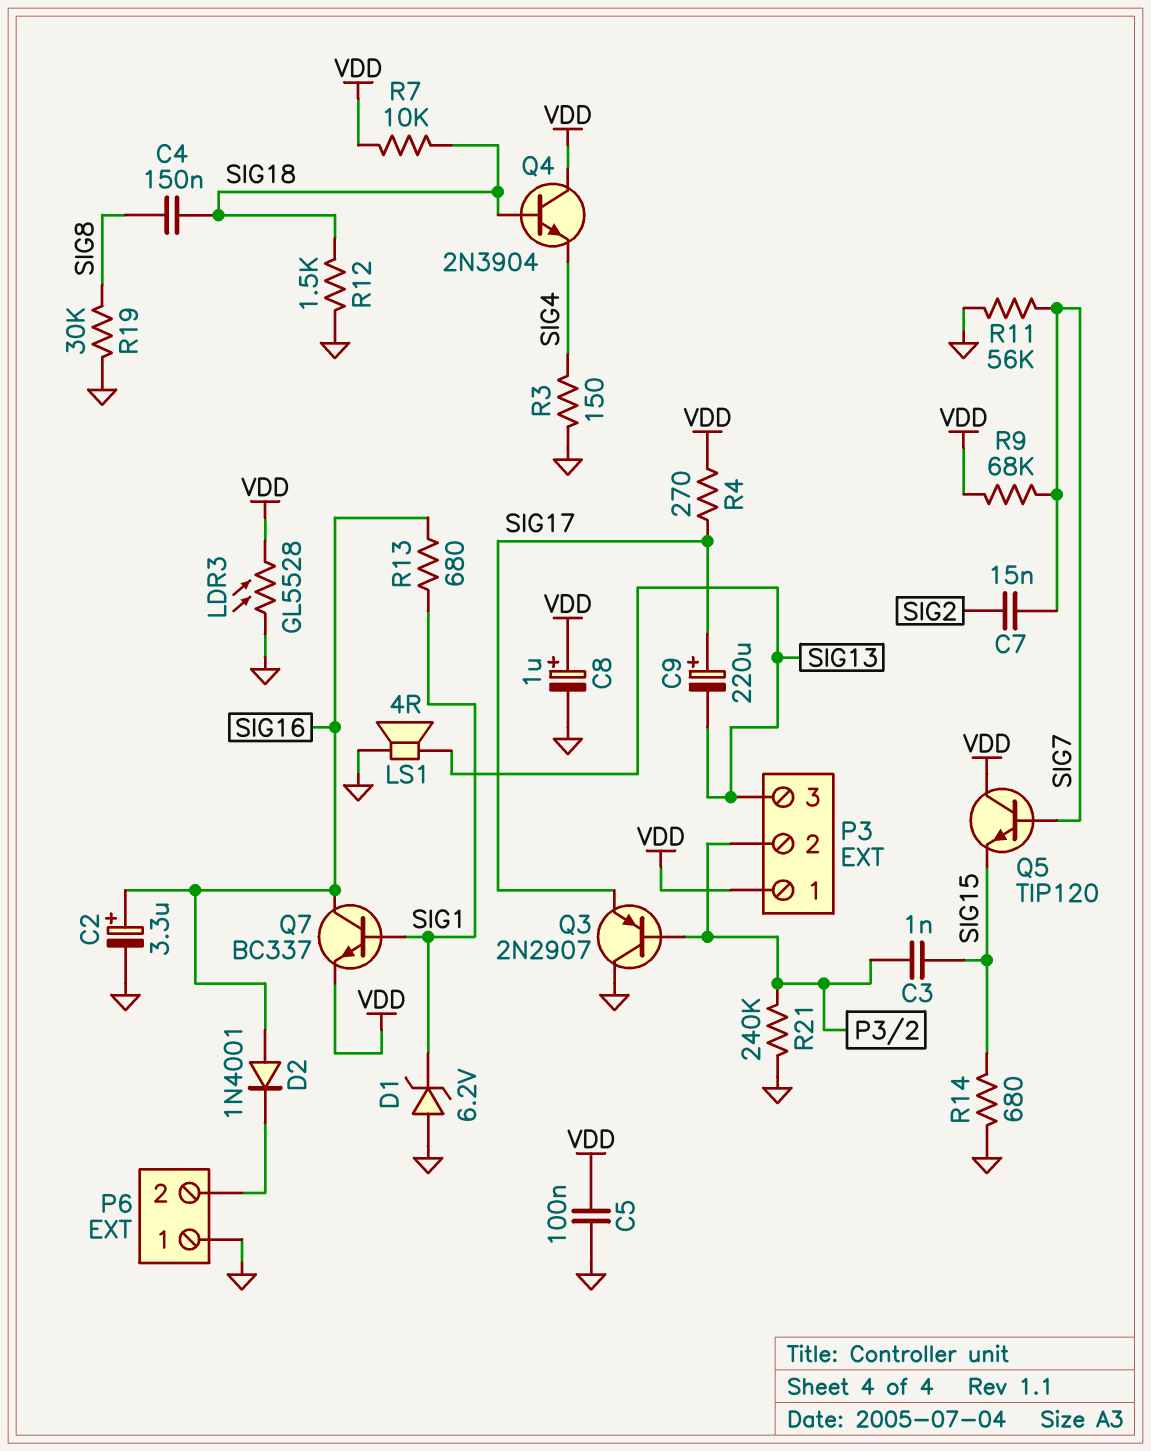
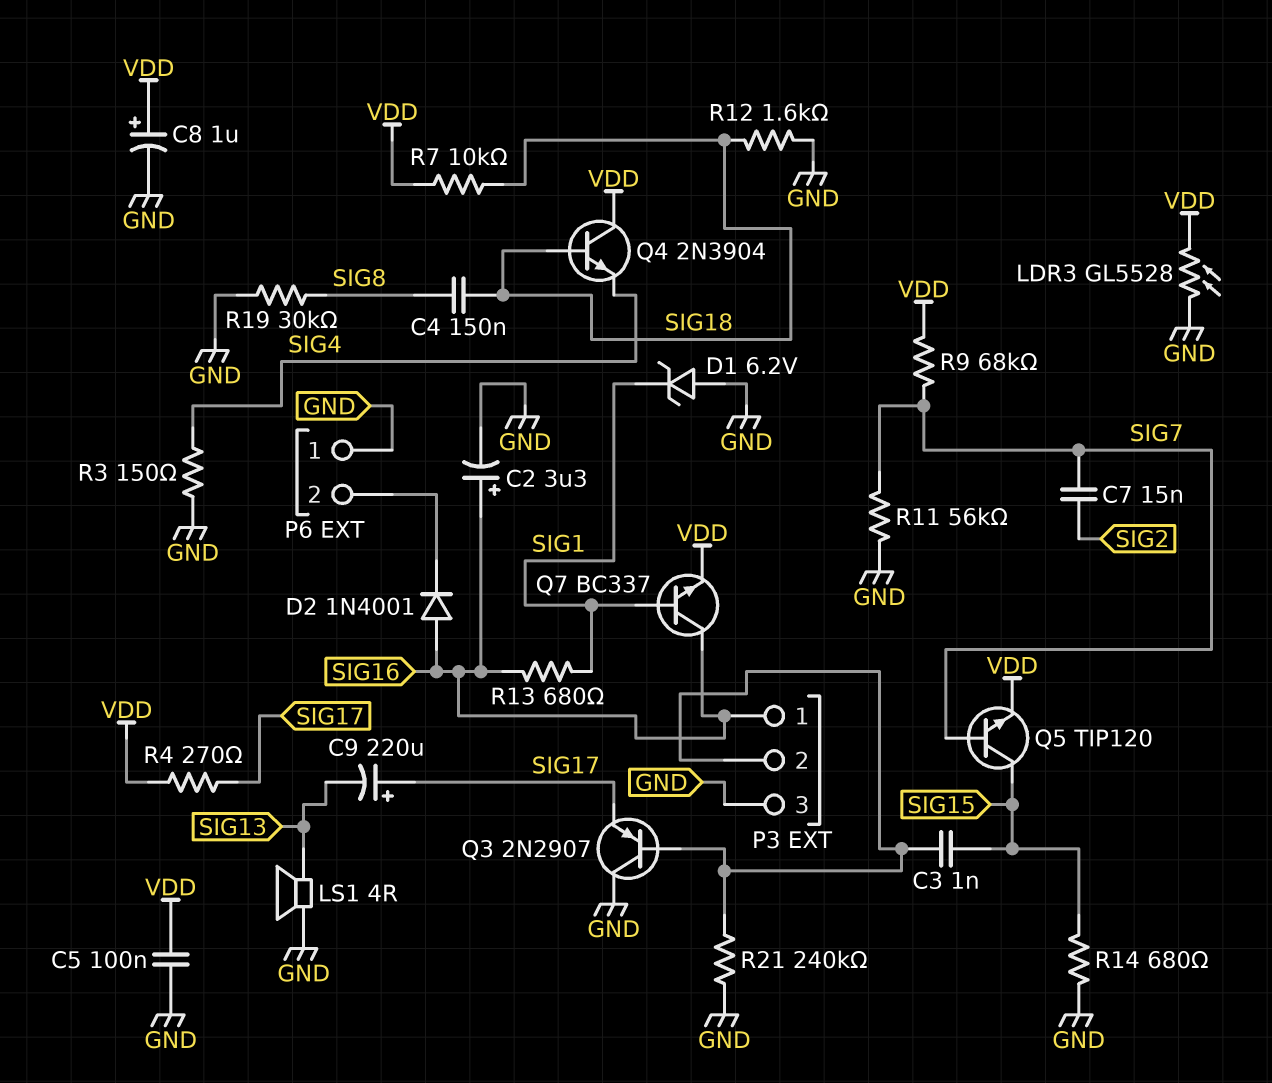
P3 pin 1: VDD -> SIG16
P3 pin 3: SIG13 -> GND
Q5: NPN TIP120 (B SIG7, C VDD, E SIG15) -> NPN TIP120 (B SIG7, C SIG15, E VDD)
R12: 1.5k (GND, SIG18) -> 1.6k (GND, SIG18)

